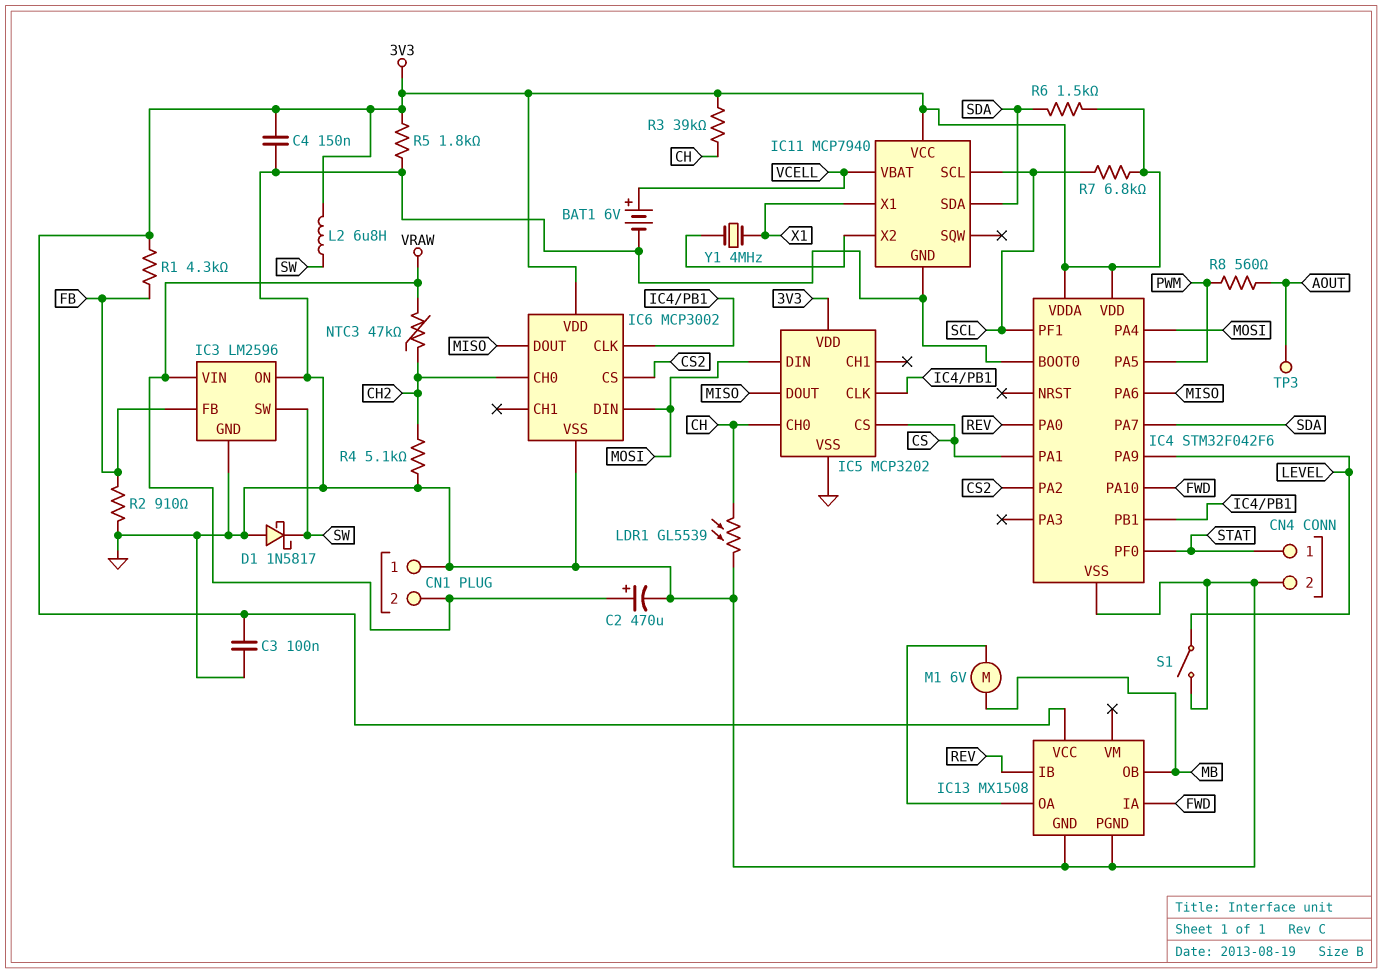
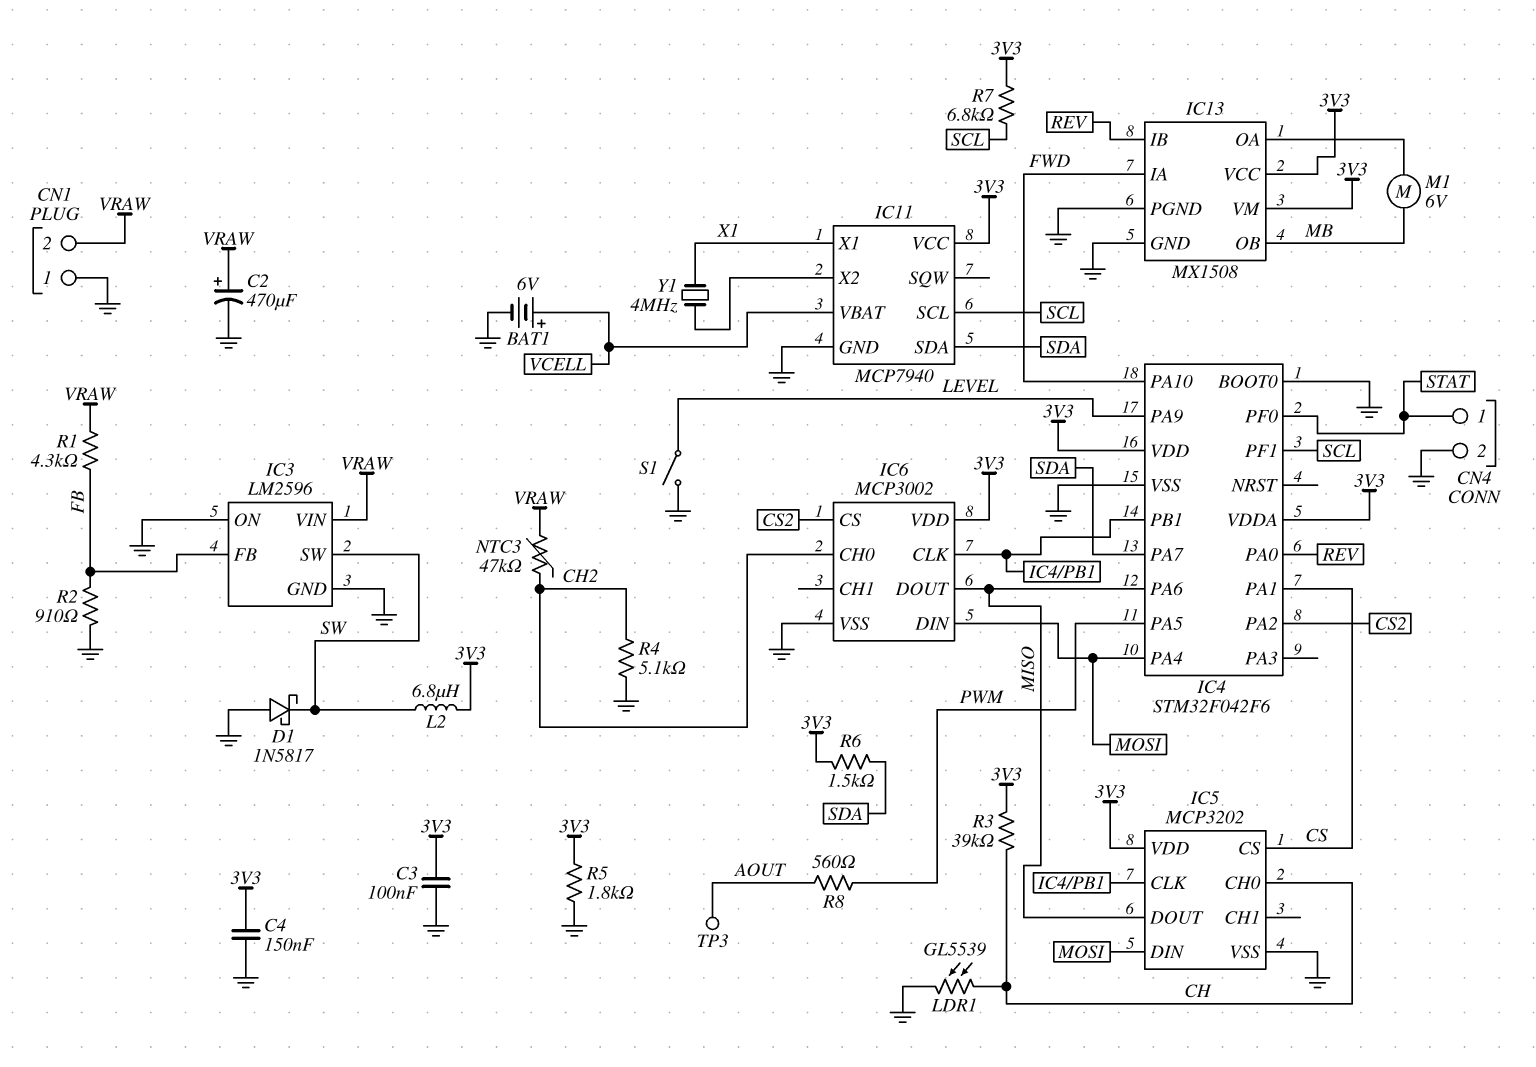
IC13 pin VM: none -> 3V3
R1: 4.3k (3V3, FB) -> 4.3k (FB, VRAW)

